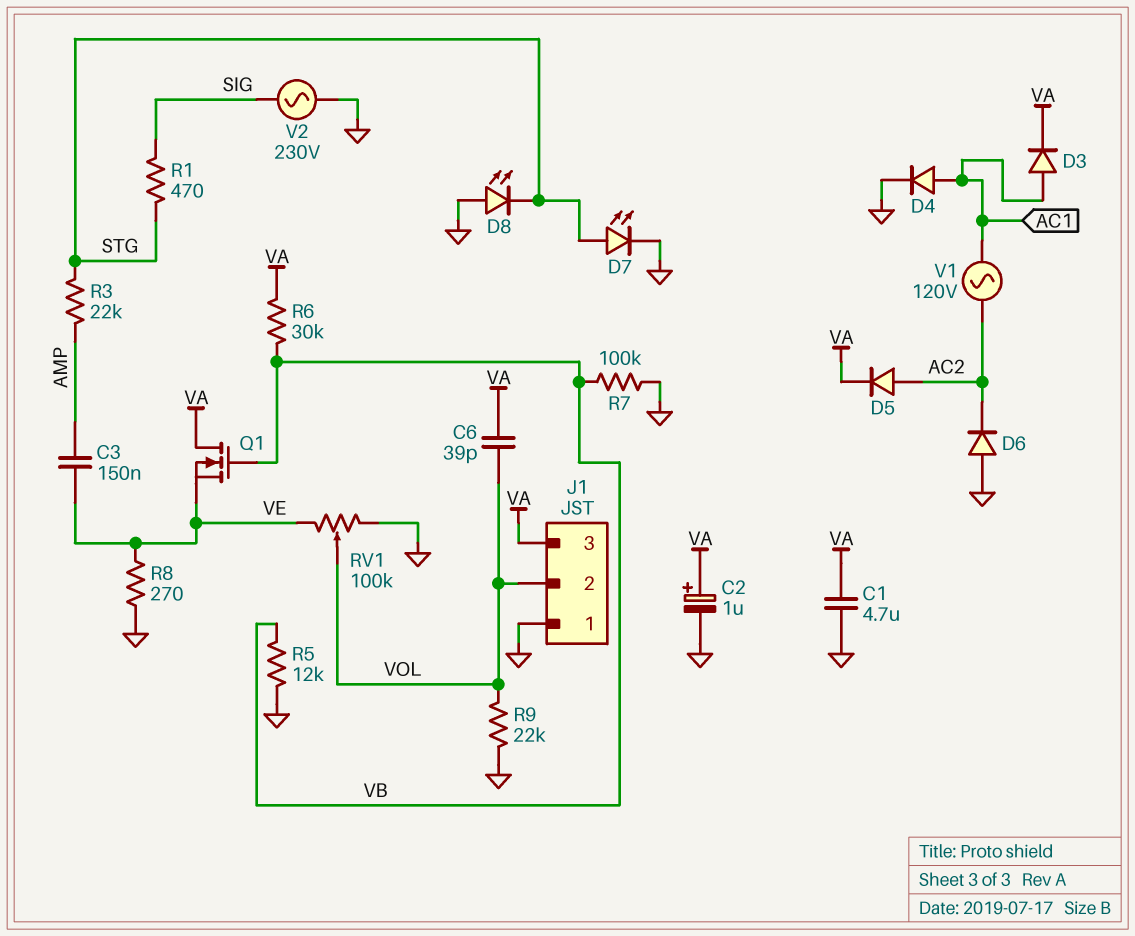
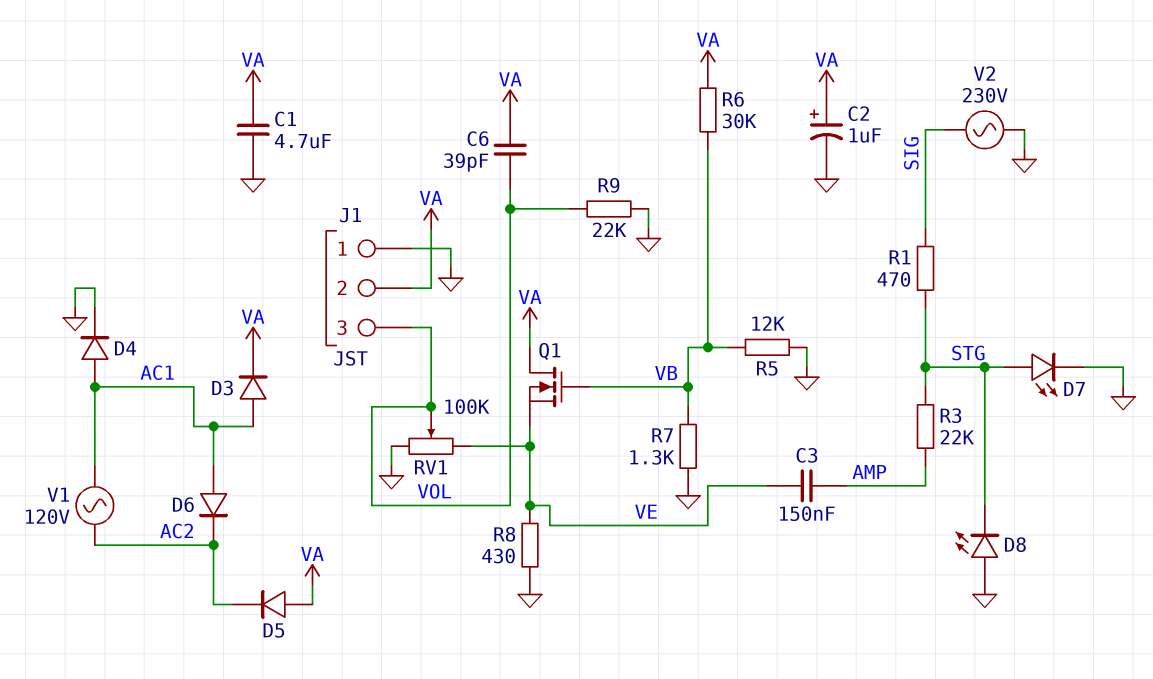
D5: diode (A AC2, K VA) -> diode (A VA, K AC2)
D6: diode (A GND, K AC2) -> diode (A AC1, K AC2)
J1 pin 2: VOL -> VA
J1 pin 3: VA -> VOL
R7: 100k (GND, VB) -> 1.3k (GND, VB)
R8: 270 (GND, VE) -> 430 (GND, VE)

